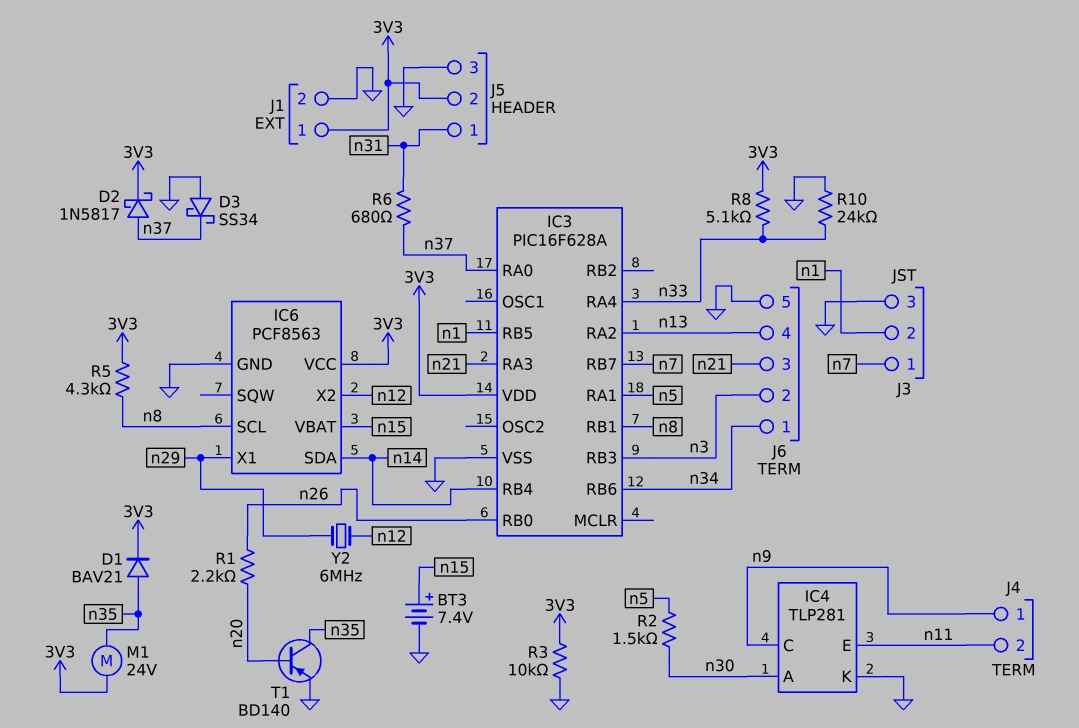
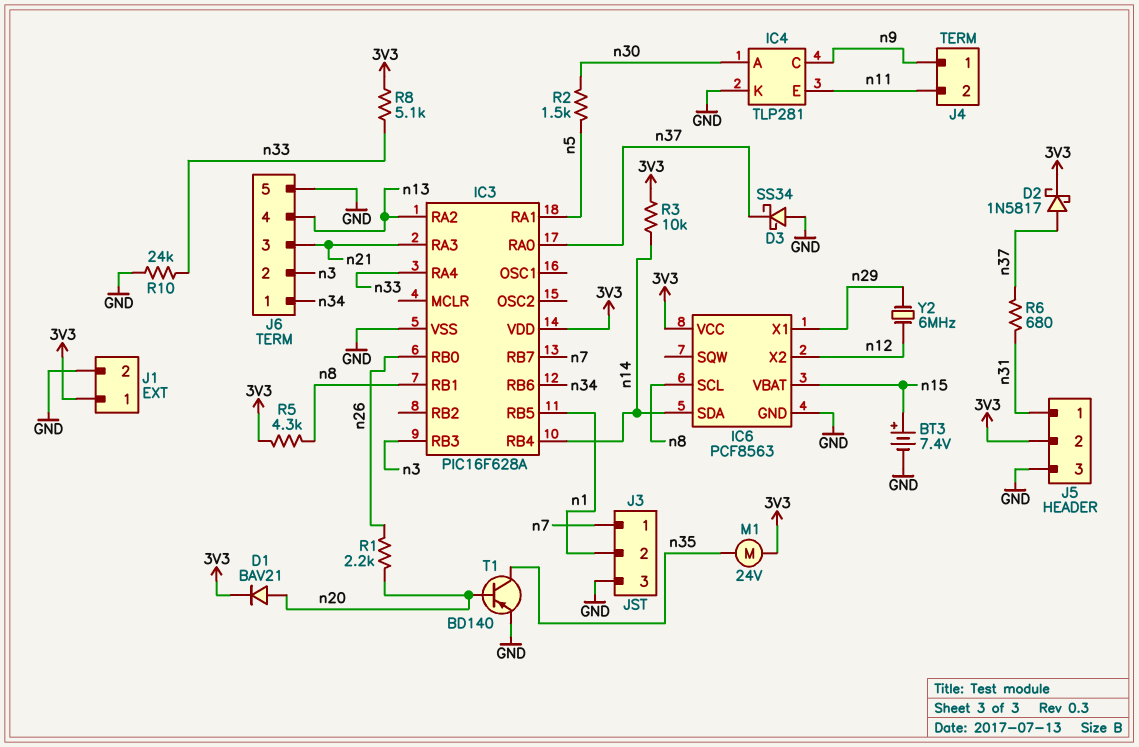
D1: diode BAV21 (A n35, K 3V3) -> diode BAV21 (A n20, K 3V3)
R3: 10k (3V3, GND) -> 10k (3V3, n14)

